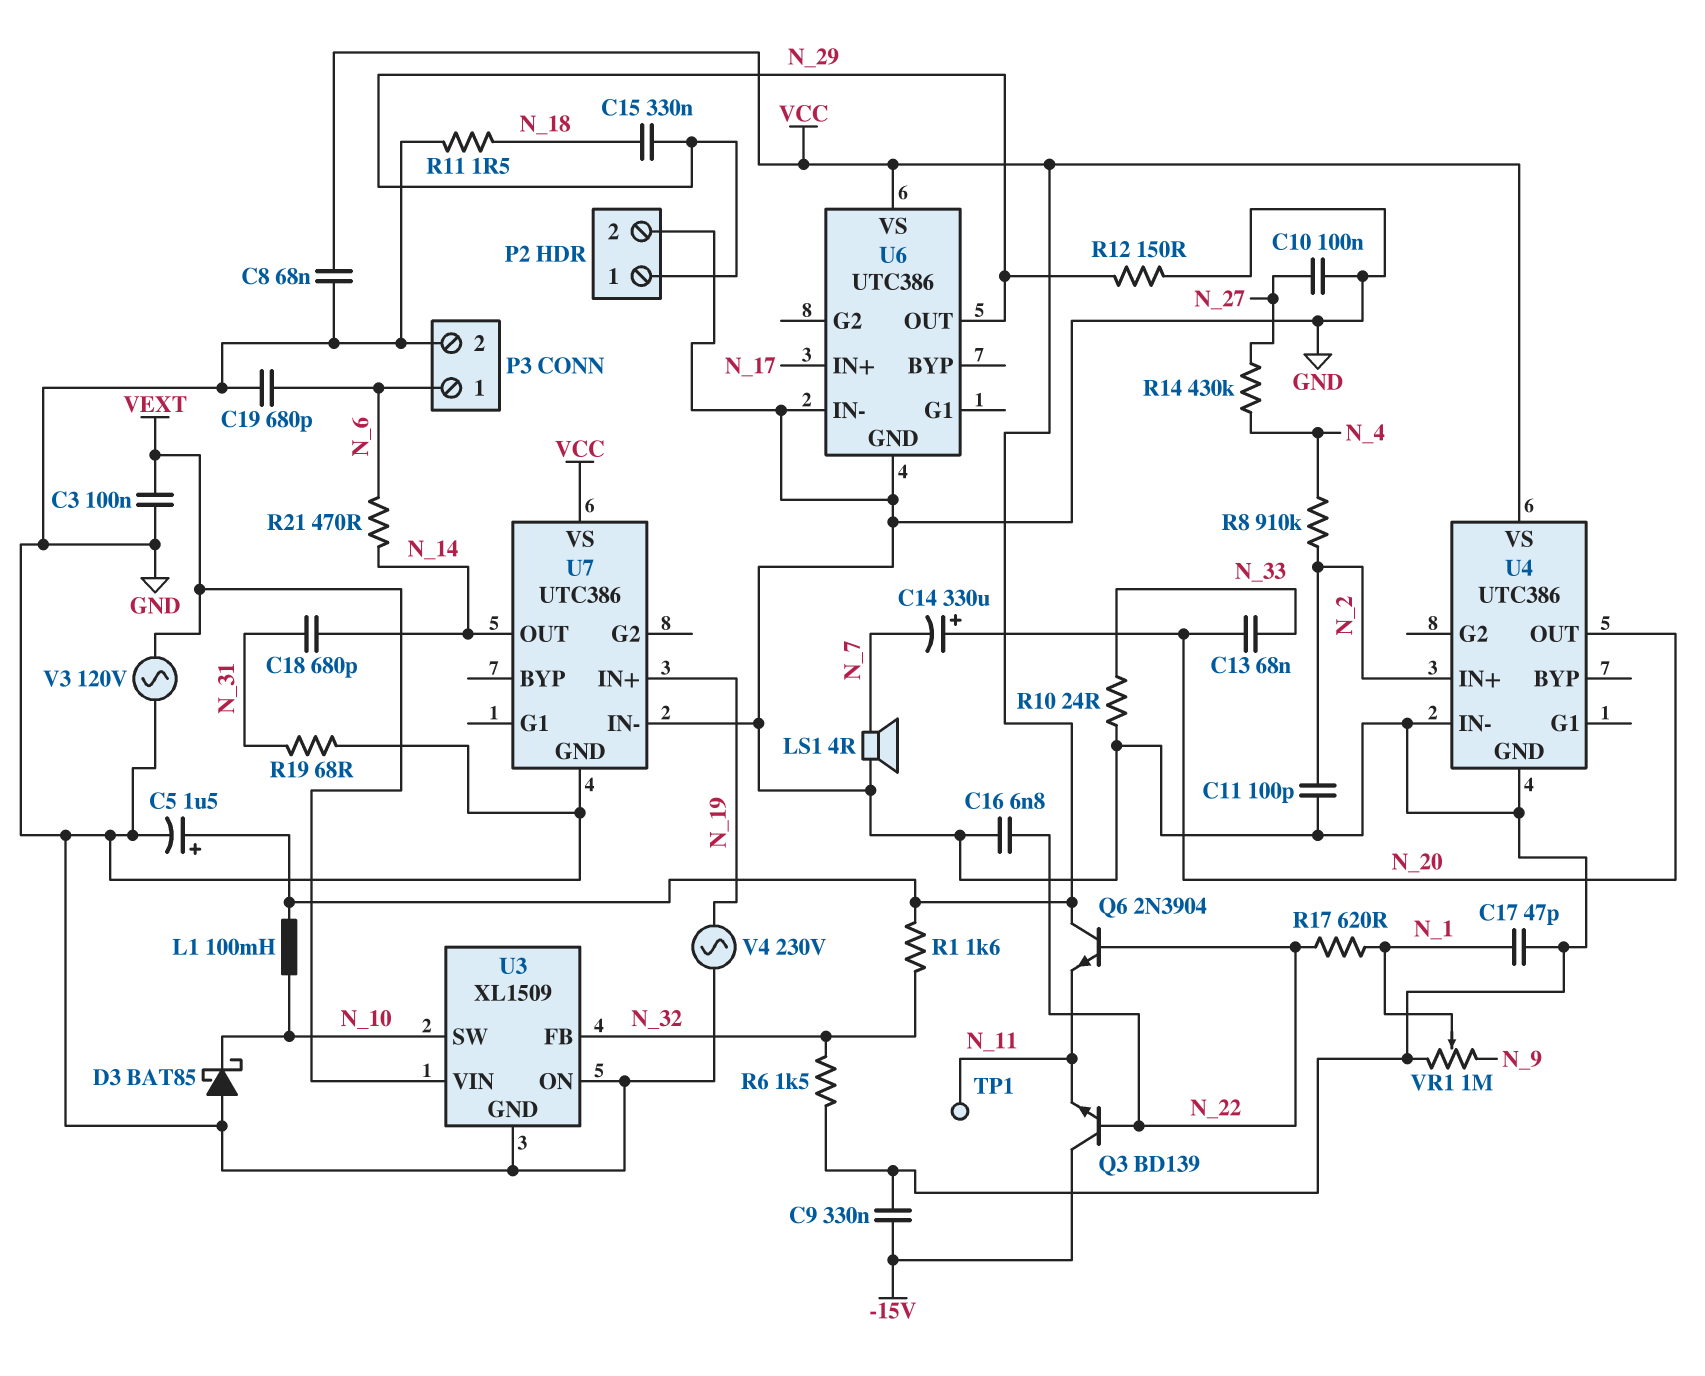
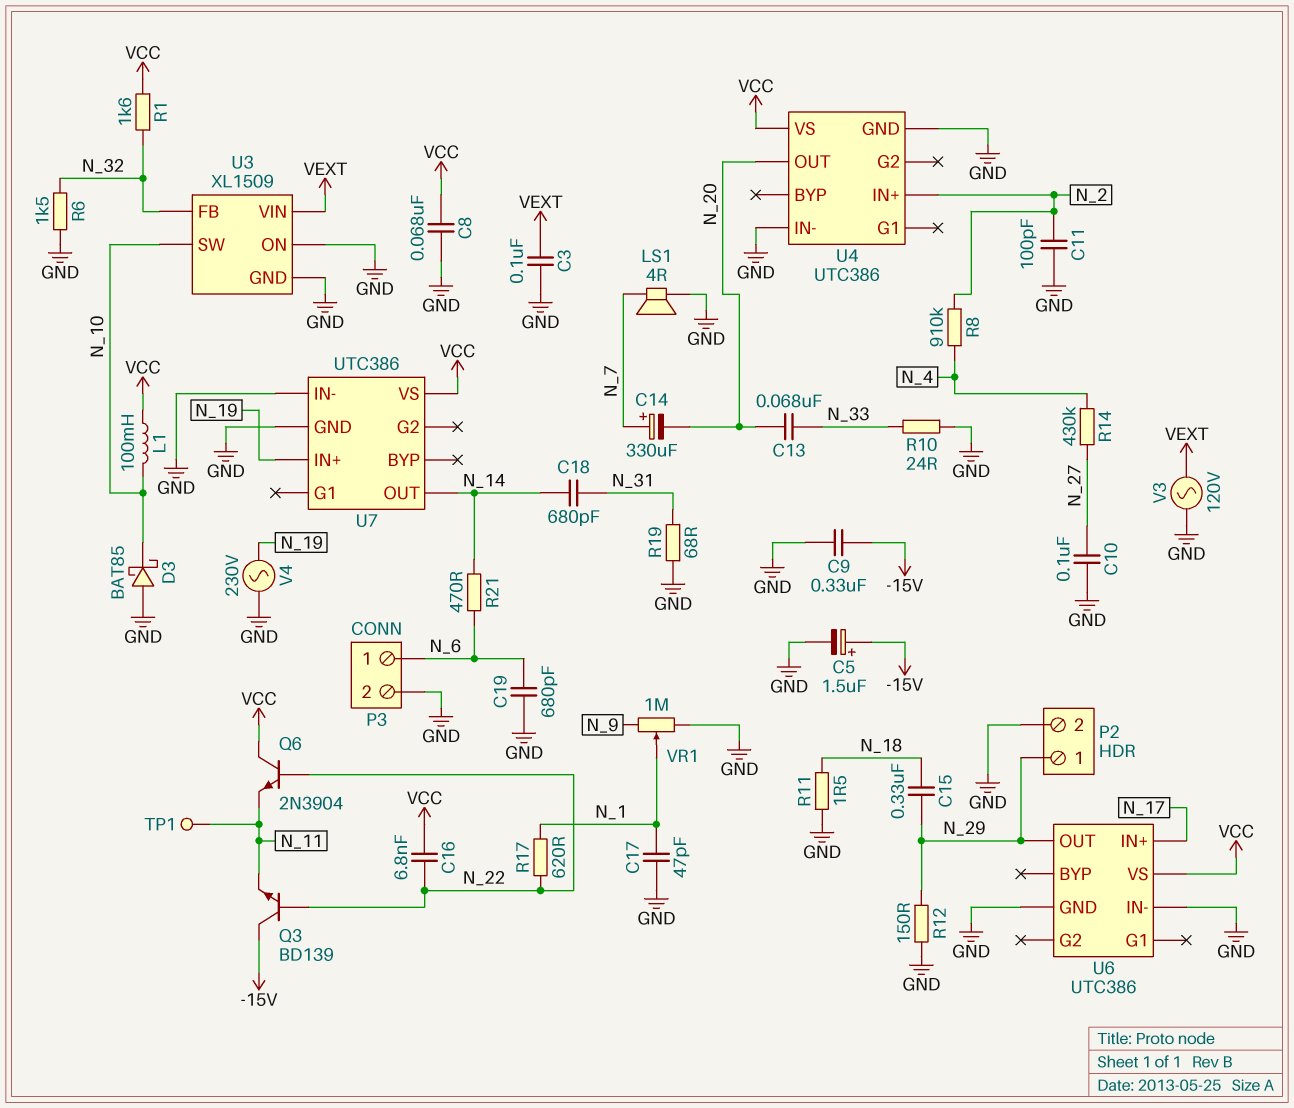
C5: 1.5uF (plus VCC, minus GND) -> 1.5uF (plus -15V, minus GND)
C14: 330uF (plus N_20, minus N_7) -> 330uF (plus N_7, minus N_20)
C16: 6.8nF (GND, N_22) -> 6.8nF (N_22, VCC)

